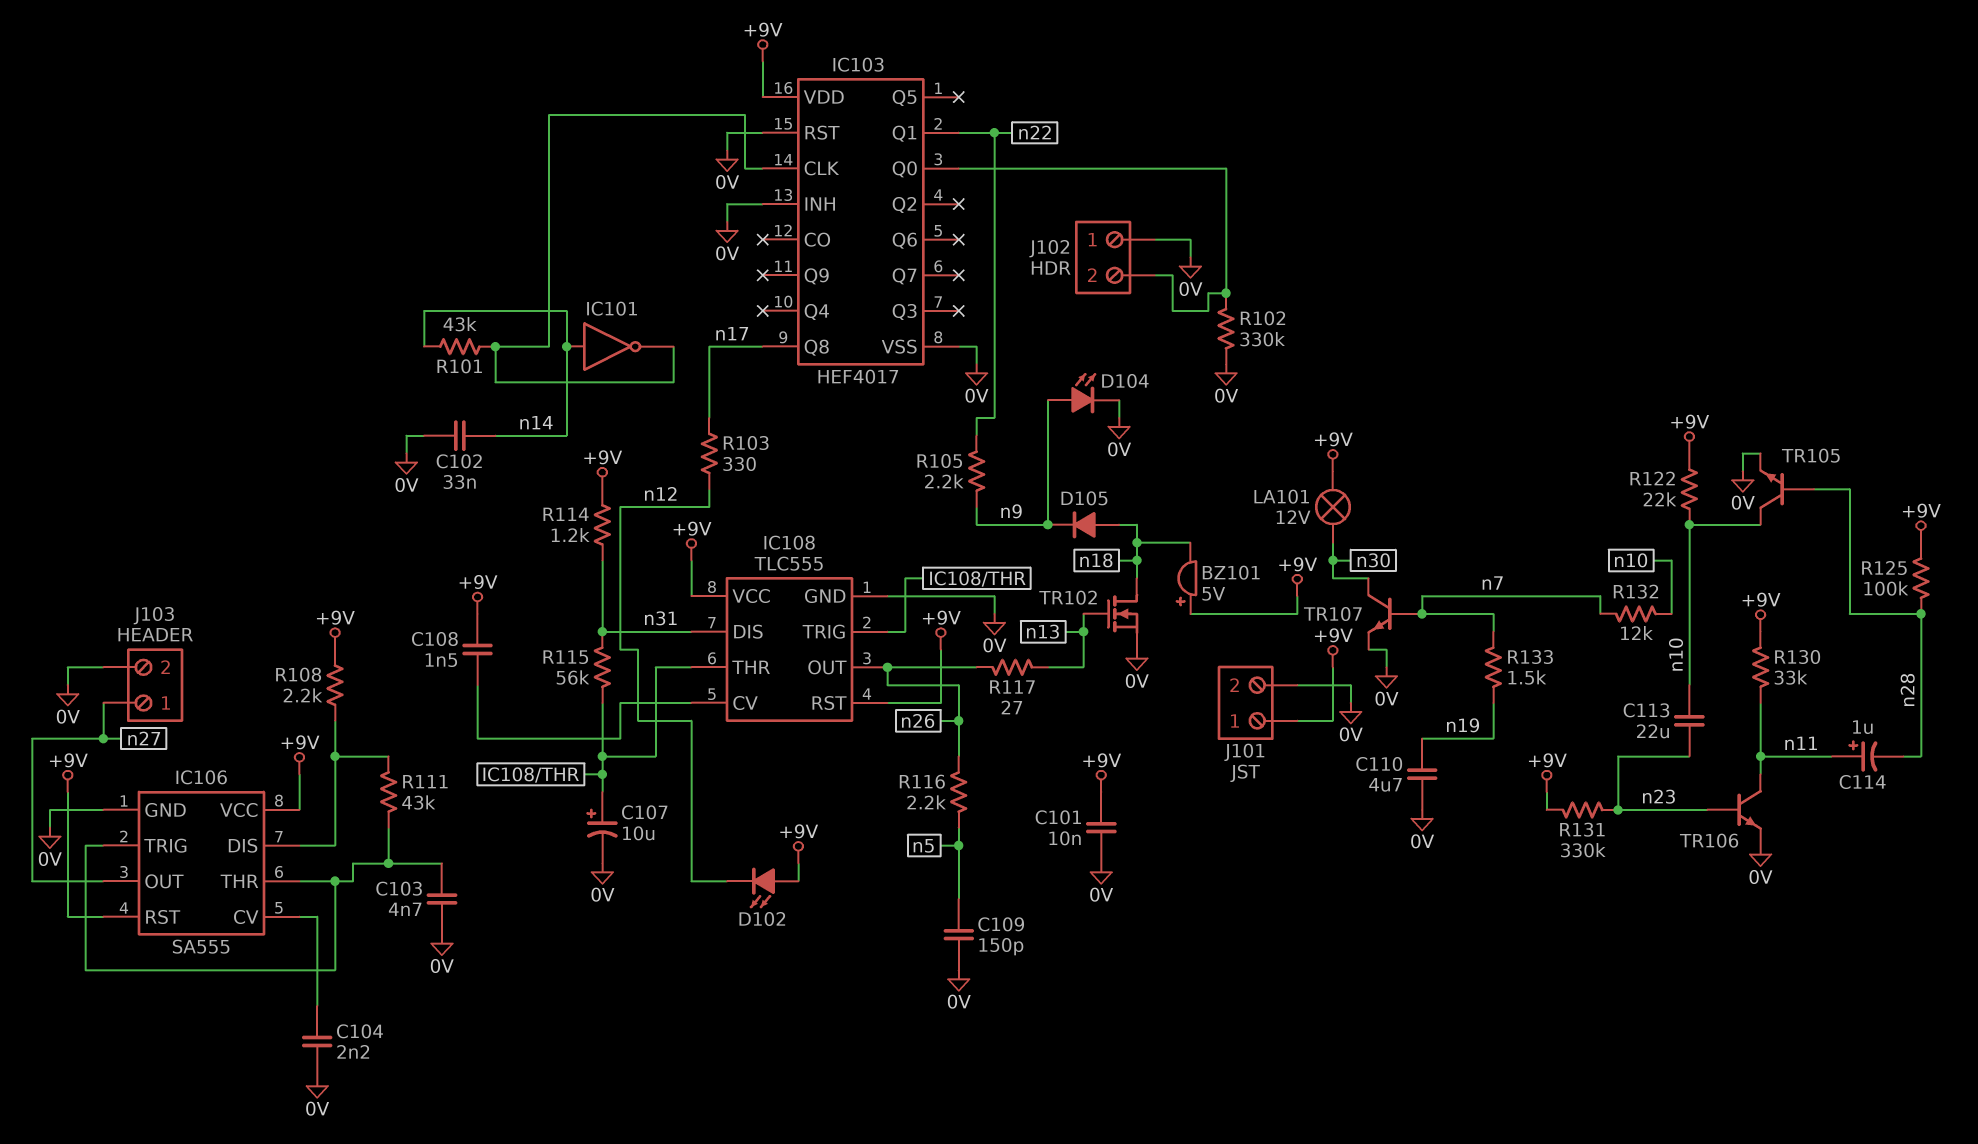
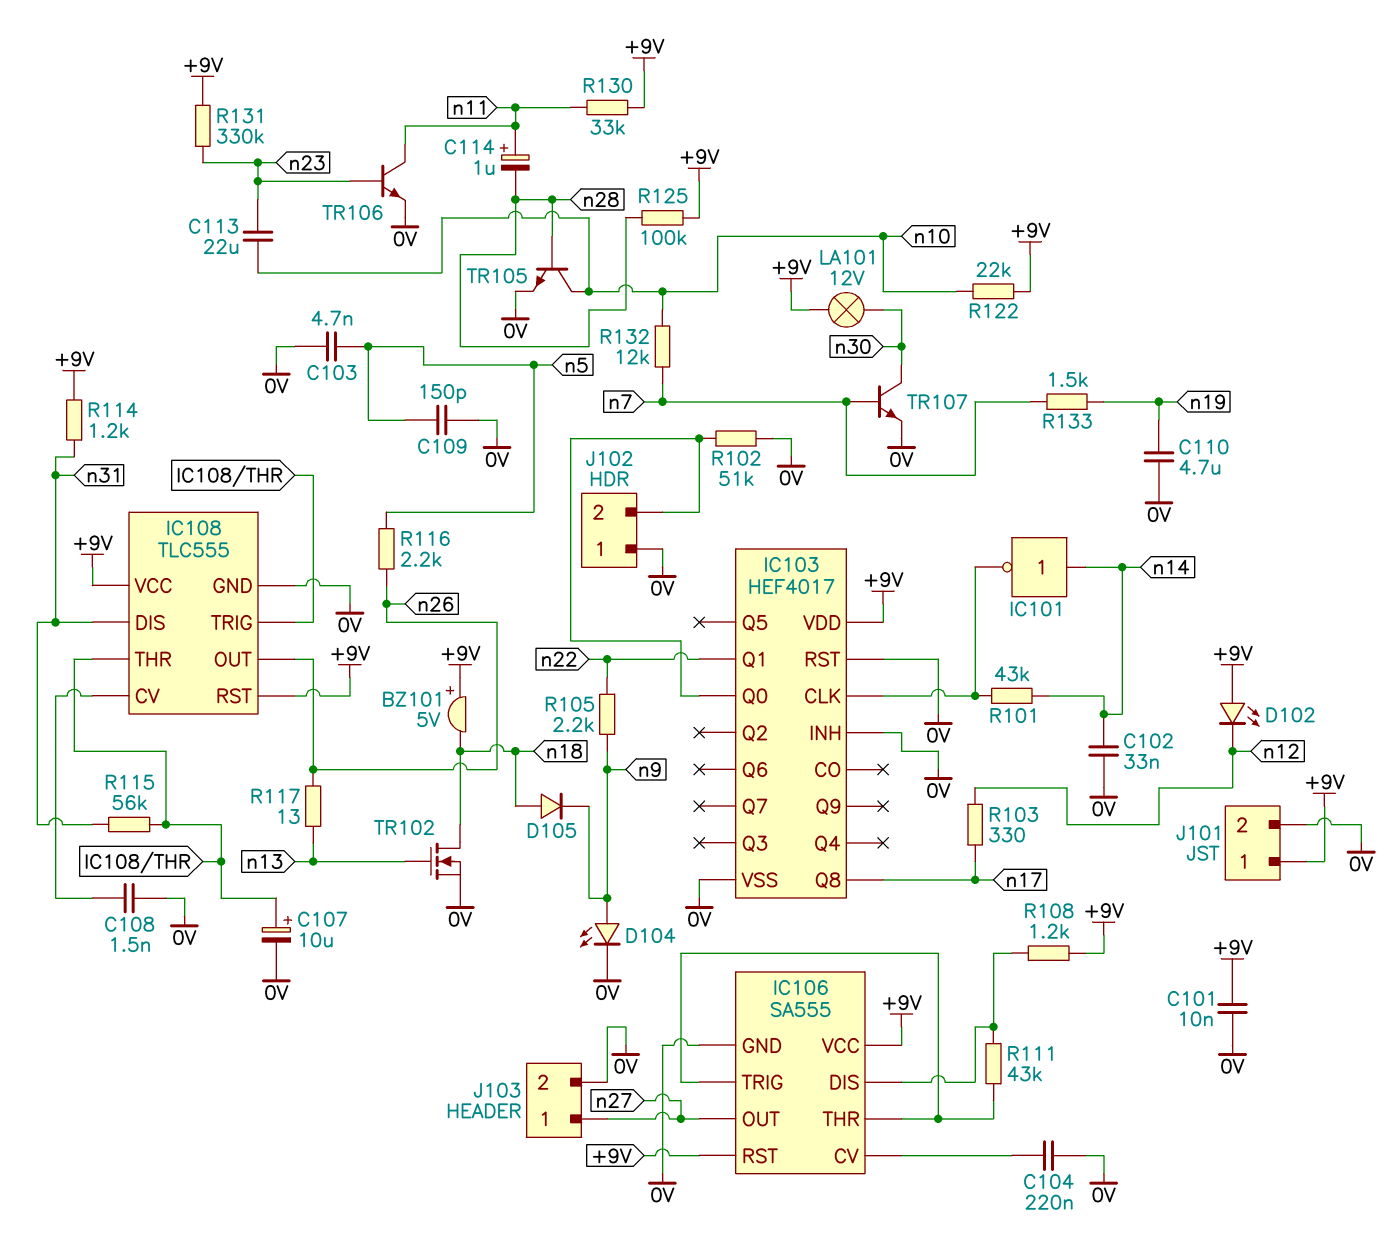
C103: 4.7nF (0V, IC106/THR) -> 4.7nF (0V, n5)
C104: 2.2nF (0V, IC106/CV) -> 220nF (0V, IC106/CV)
C108: 1.5nF (+9V, IC108/CV) -> 1.5nF (0V, IC108/CV)
R102: 330k (0V, IC103/Q0) -> 51k (0V, IC103/Q0)
R108: 2.2k (+9V, IC106/DIS) -> 1.2k (+9V, IC106/DIS)
R117: 27 (n13, n26) -> 13 (n13, n26)

